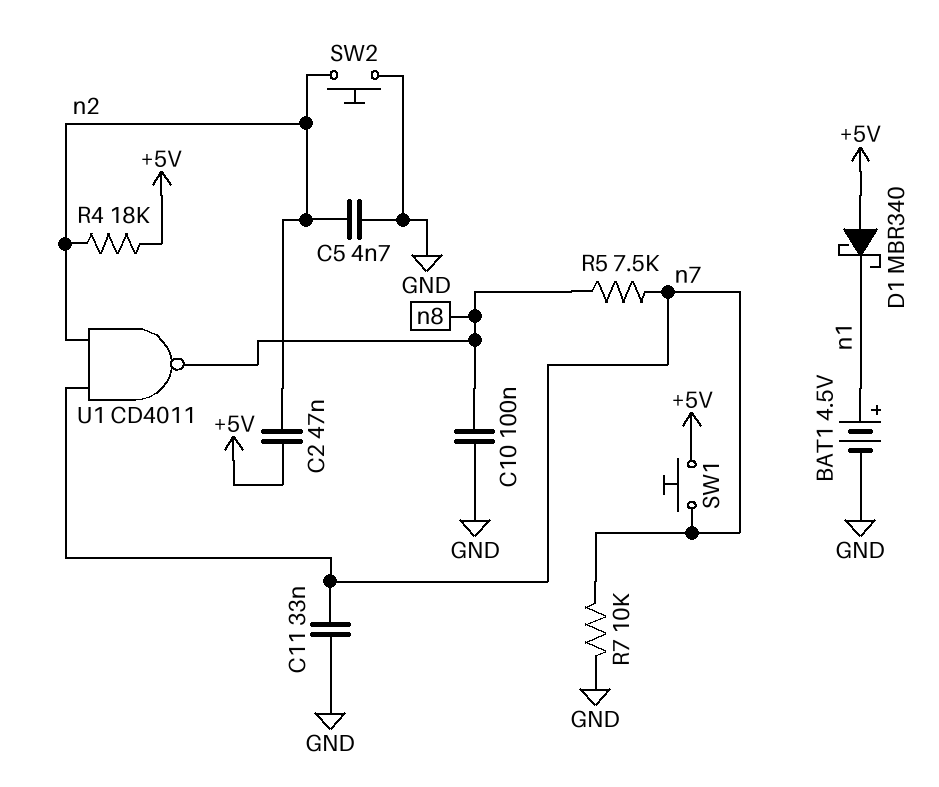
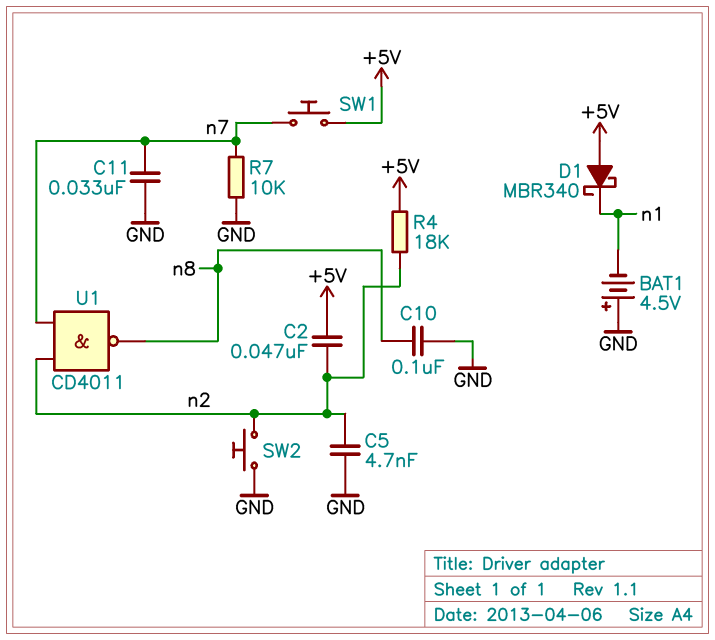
BAT1: 4.5V (plus n1, minus GND) -> 4.5V (plus GND, minus n1)
R5: 7.5k (n7, n8) -> none

